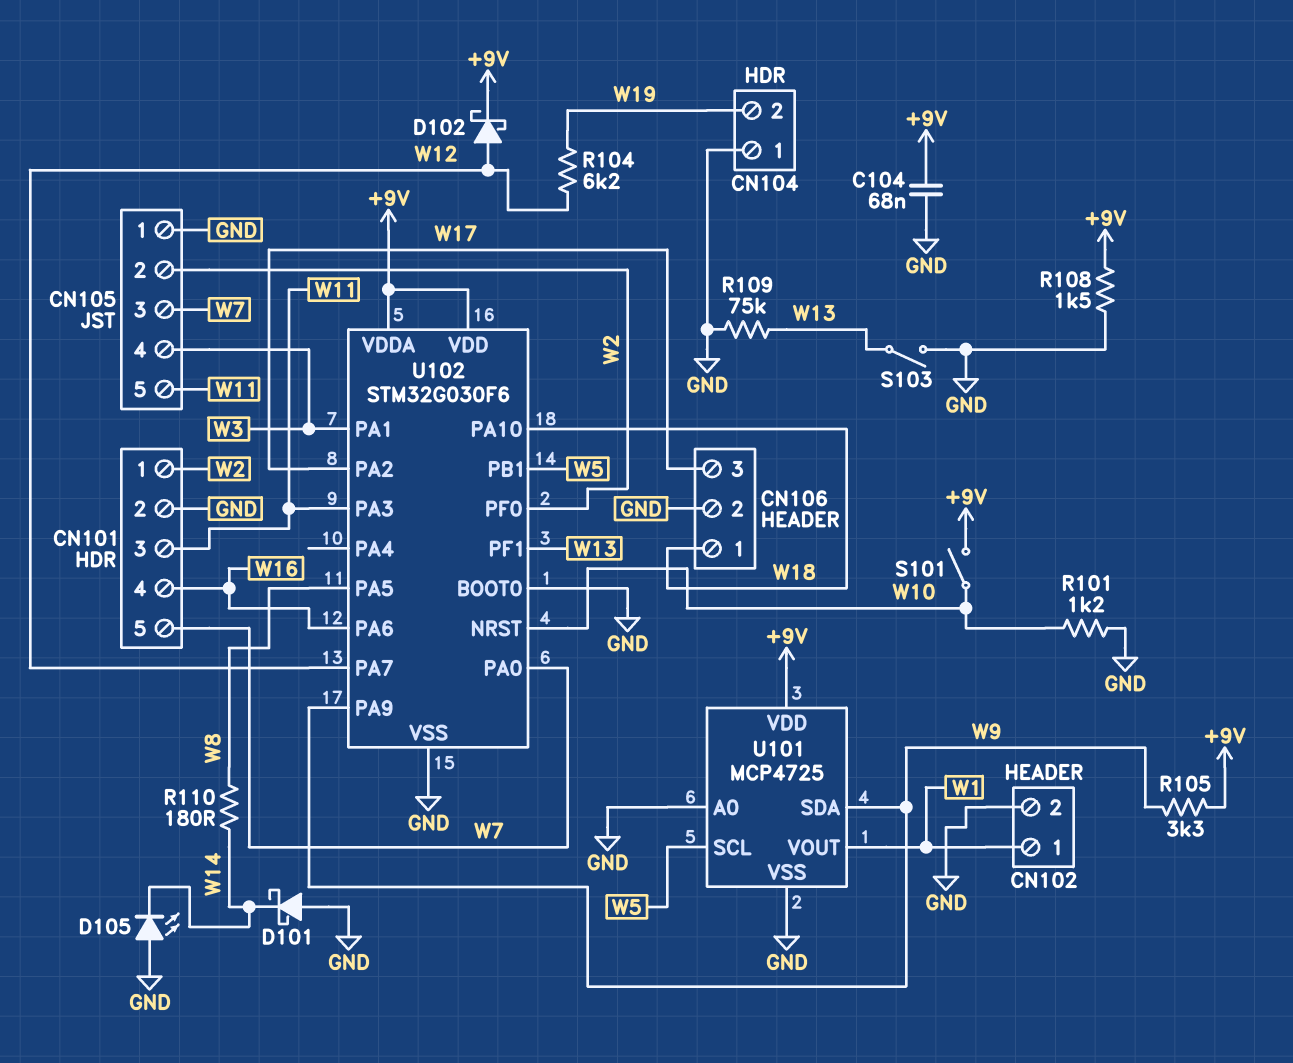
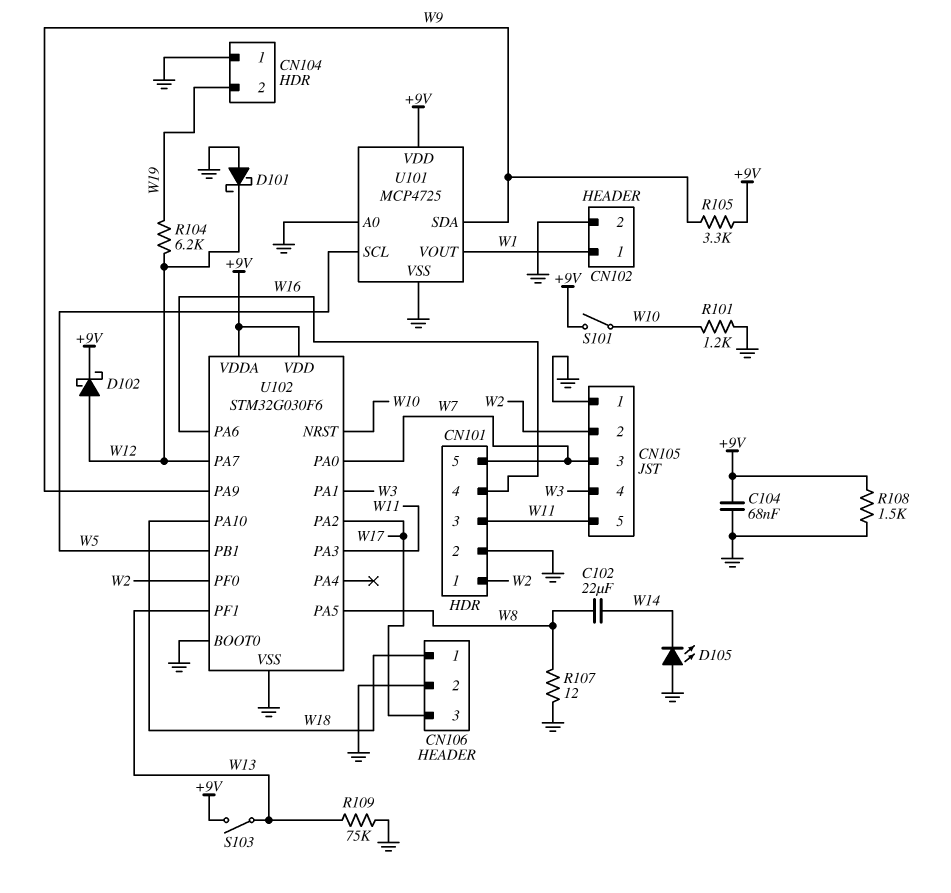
C102: none -> 22uF (W8, W14)
D101: schottky (A GND, K W14) -> schottky (A GND, K W12)
R107: none -> 12 (GND, W8)
R110: 180 (W8, W14) -> none
S103: switch (GND, W13) -> switch (+9V, W13)

